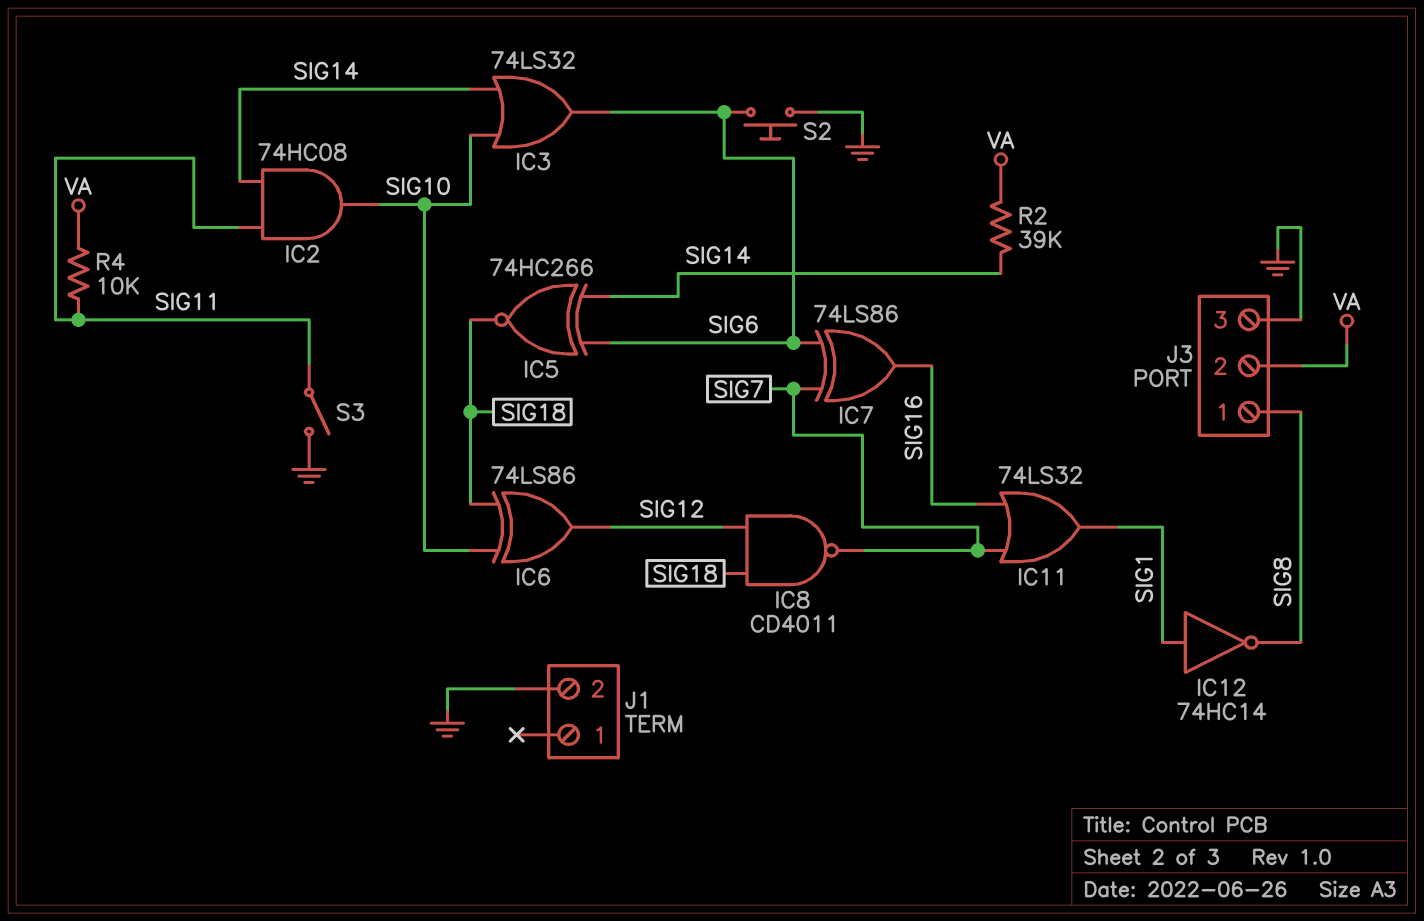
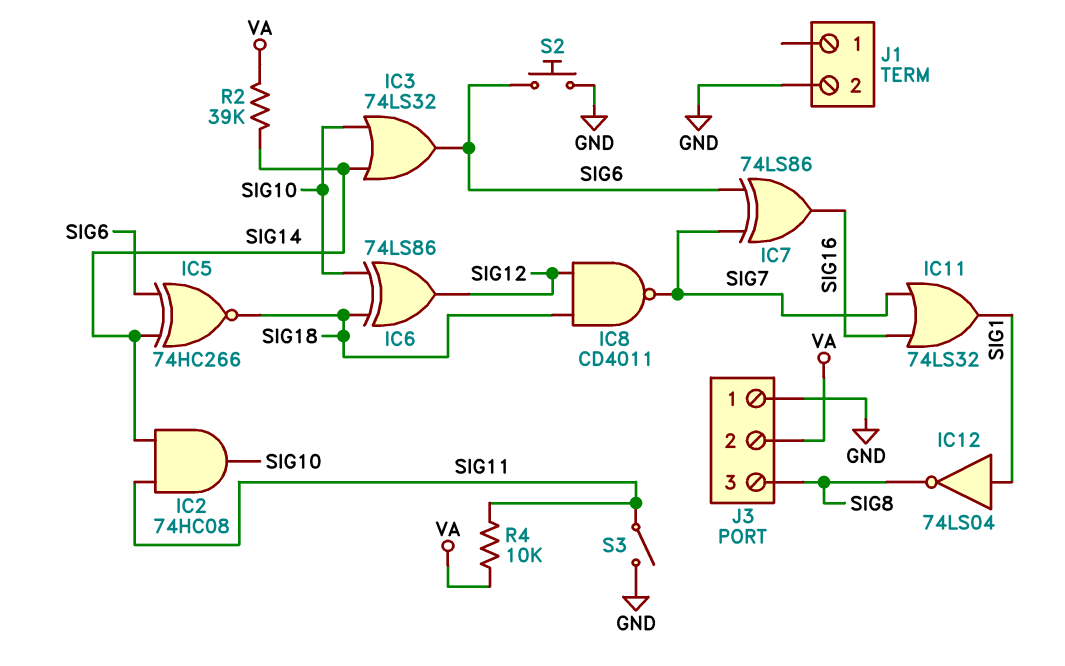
IC12: NOT 74HC14 (in SIG1, out SIG8) -> NOT 74LS04 (in SIG1, out SIG8)
J3 pin 1: SIG8 -> GND
J3 pin 3: GND -> SIG8

